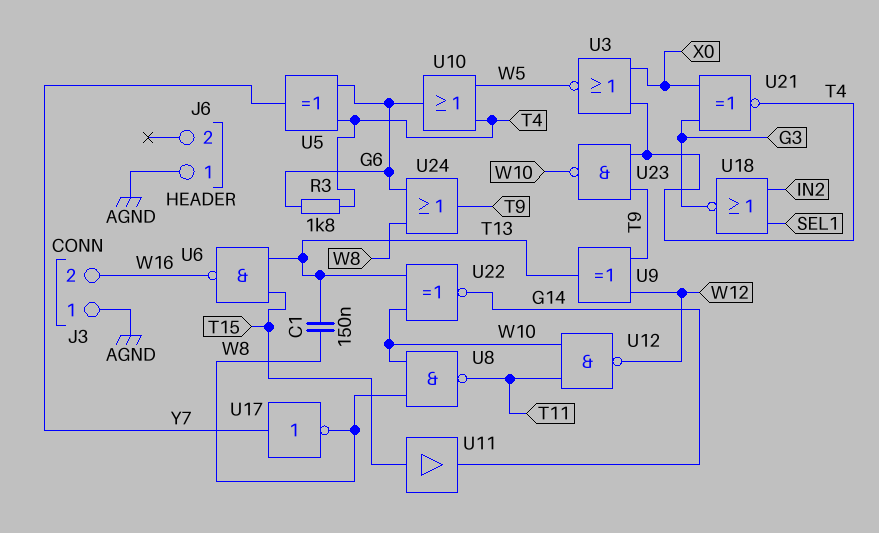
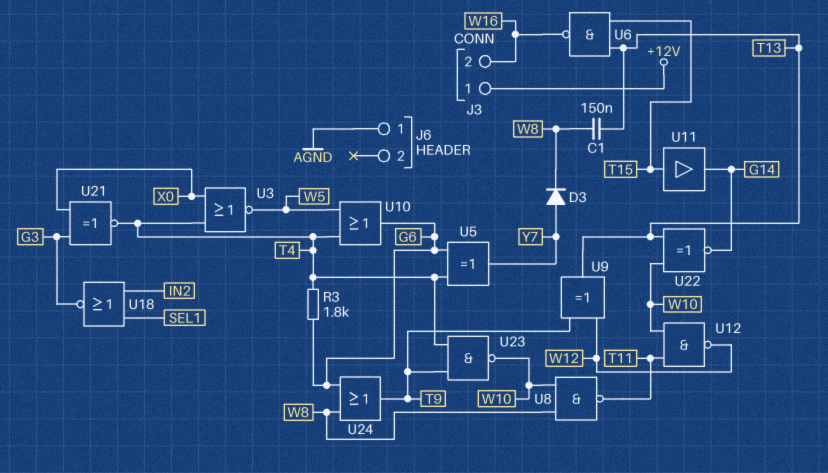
D3: none -> diode (A Y7, K W8)
J3 pin 1: AGND -> +12V
U17: NOT (in Y7, out W8) -> none

